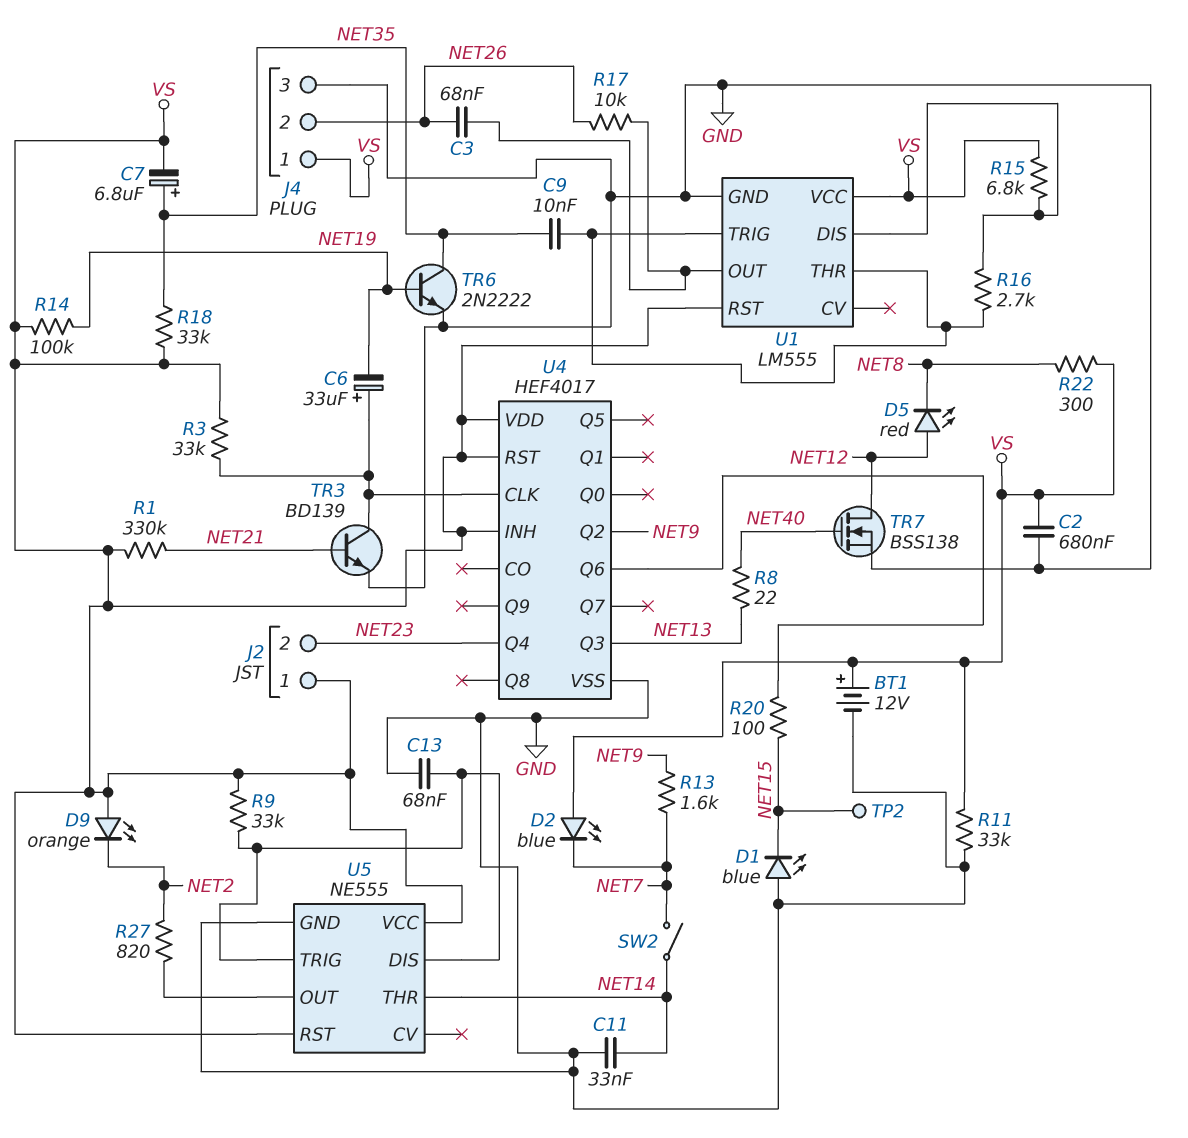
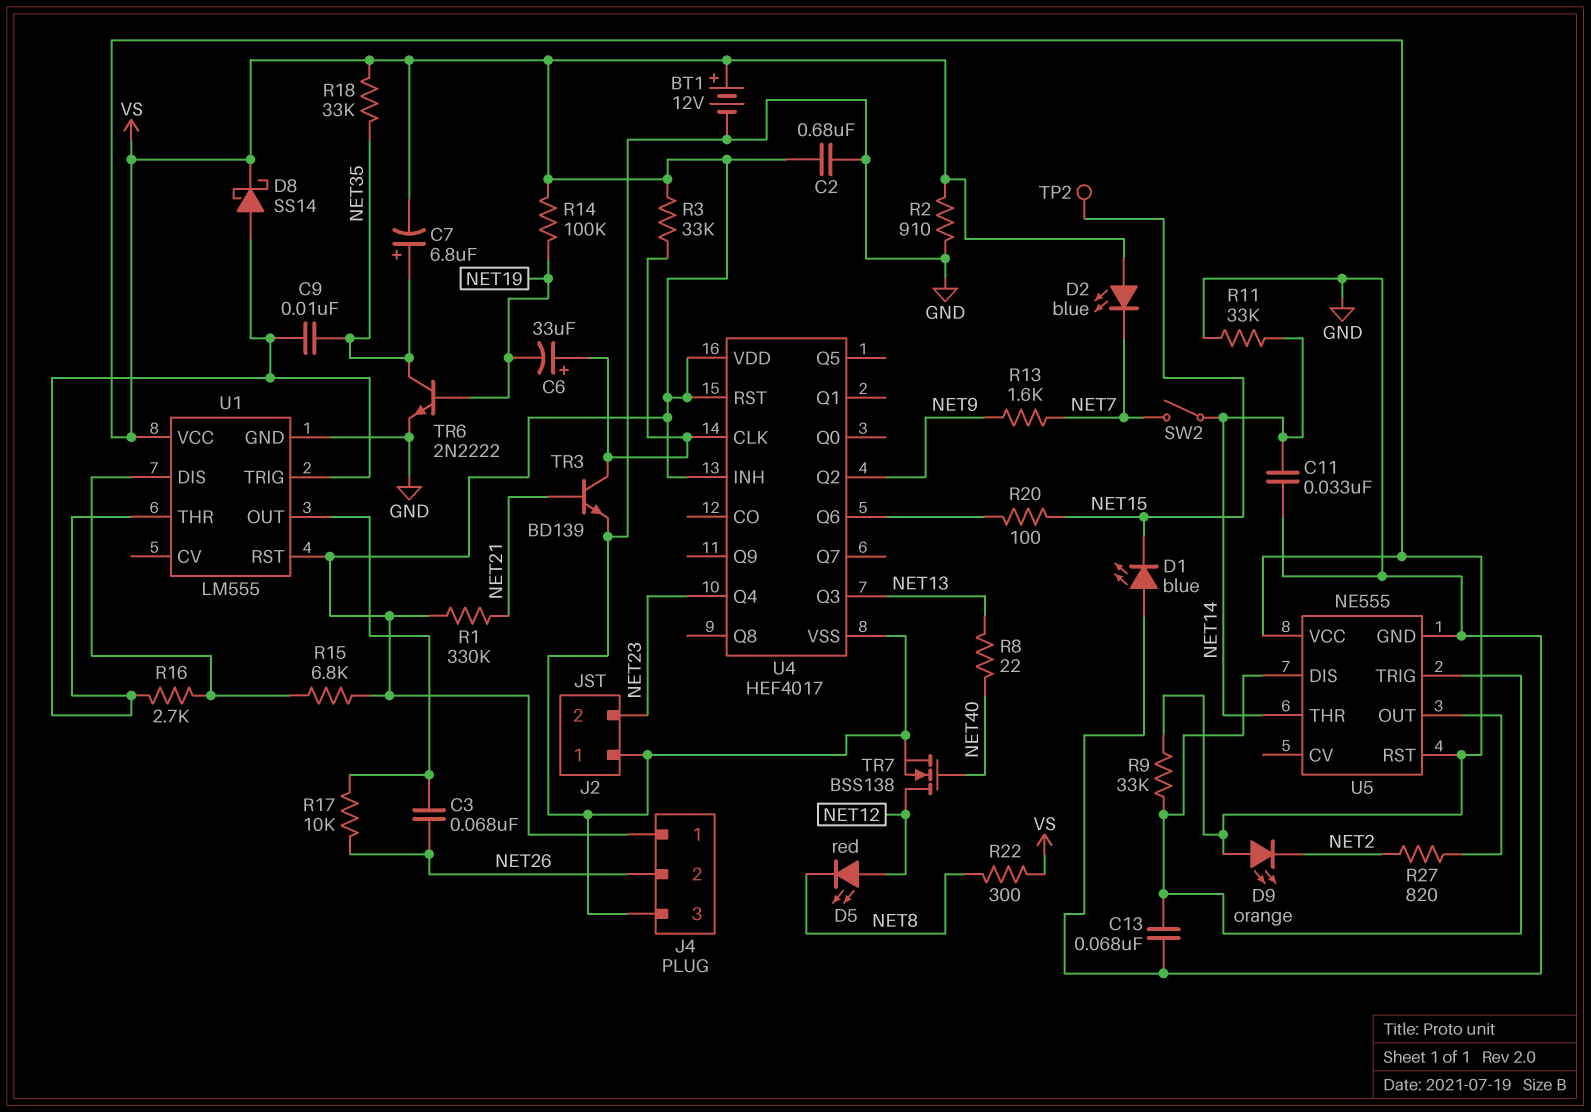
D8: none -> schottky SS14 (A U1/THR, K VS)
J2 pin 1: VS -> GND
R2: none -> 910 (GND, VS)
R11: 33k (GND, VS) -> 33k (GND, NET14)

